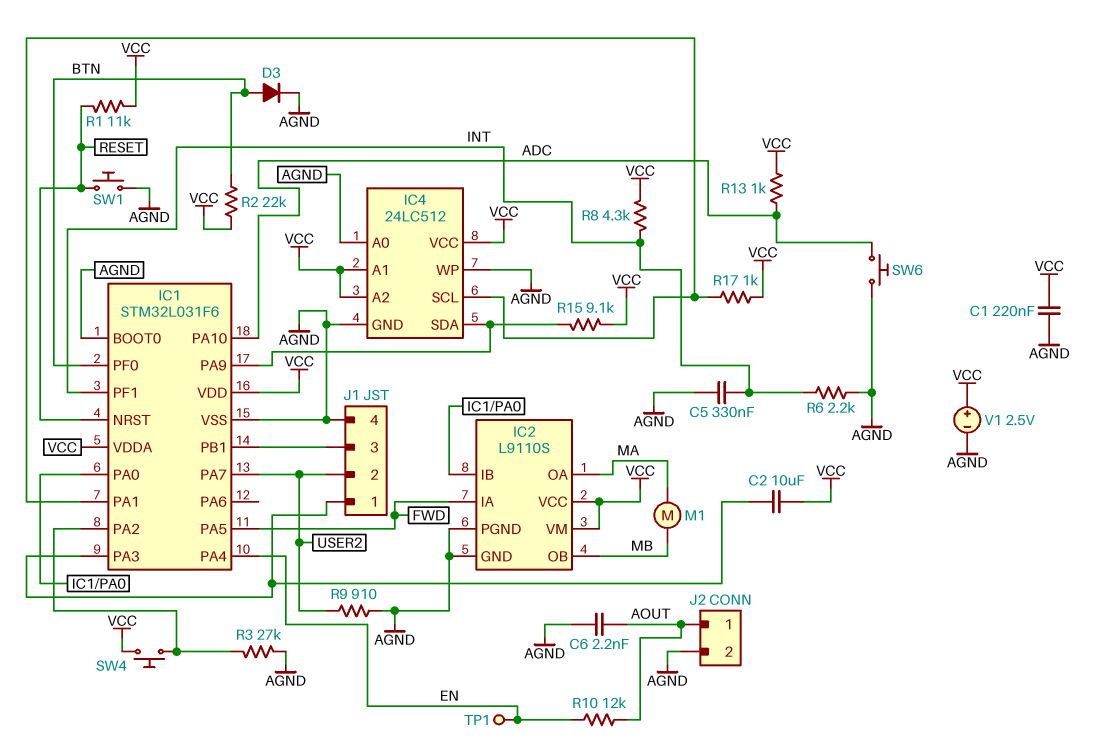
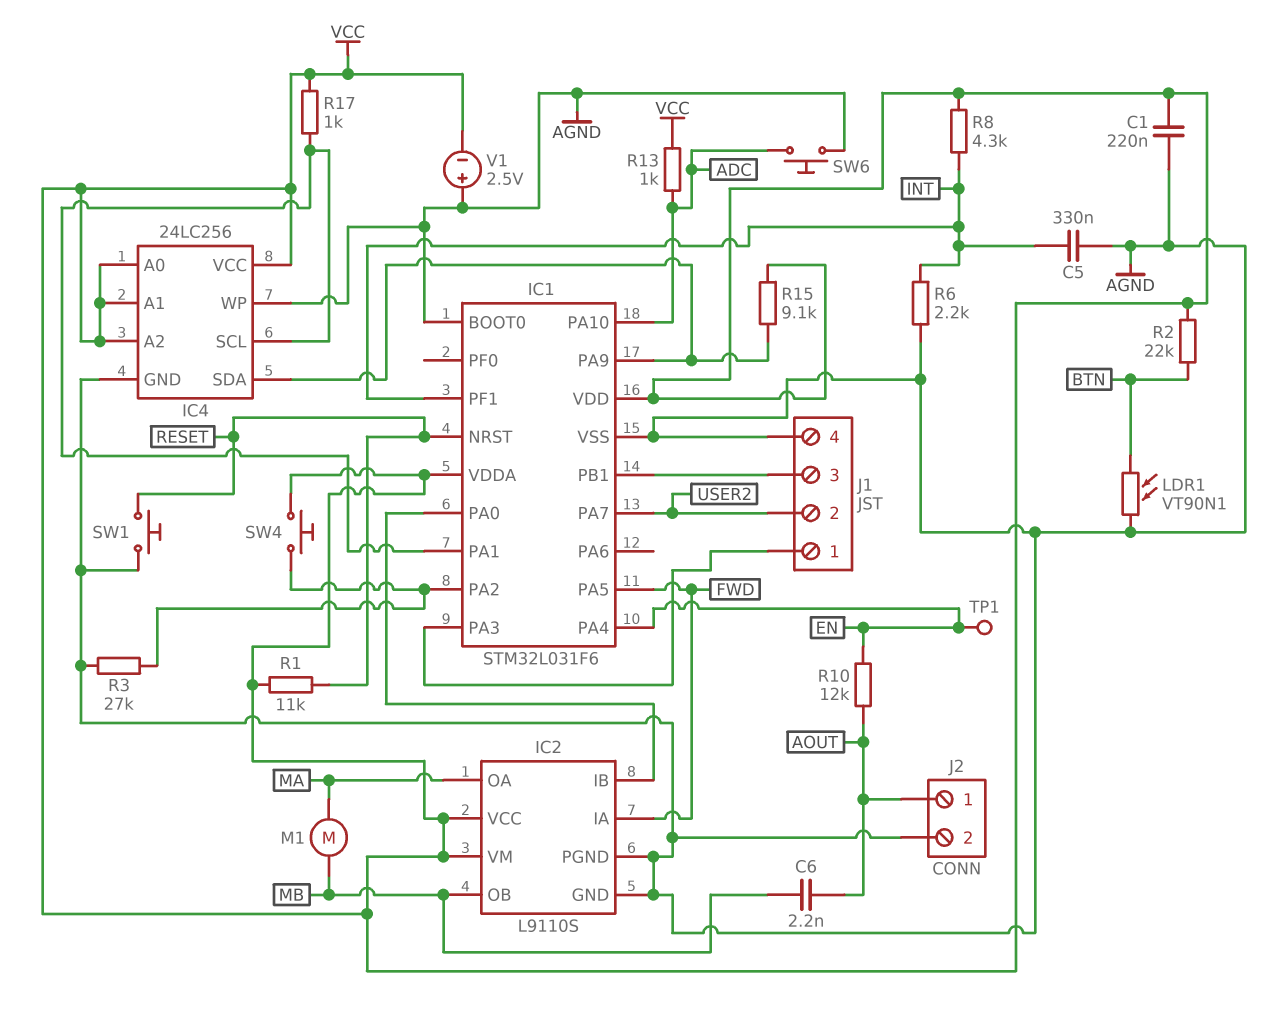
C2: 10uF (IC1/PA3, VCC) -> none
C6: 2.2nF (AGND, AOUT) -> 2.2nF (AOUT, MB)
D3: diode (A BTN, K AGND) -> none
IC1 pin PF0: BTN -> none
IC4: 24LC512 -> 24LC256
IC4 pin A0: AGND -> VCC
LDR1: none -> VT90N1 (AGND, BTN)
R9: 910 (AGND, USER2) -> none
V1: 2.5V (plus VCC, minus AGND) -> 2.5V (plus AGND, minus VCC)

